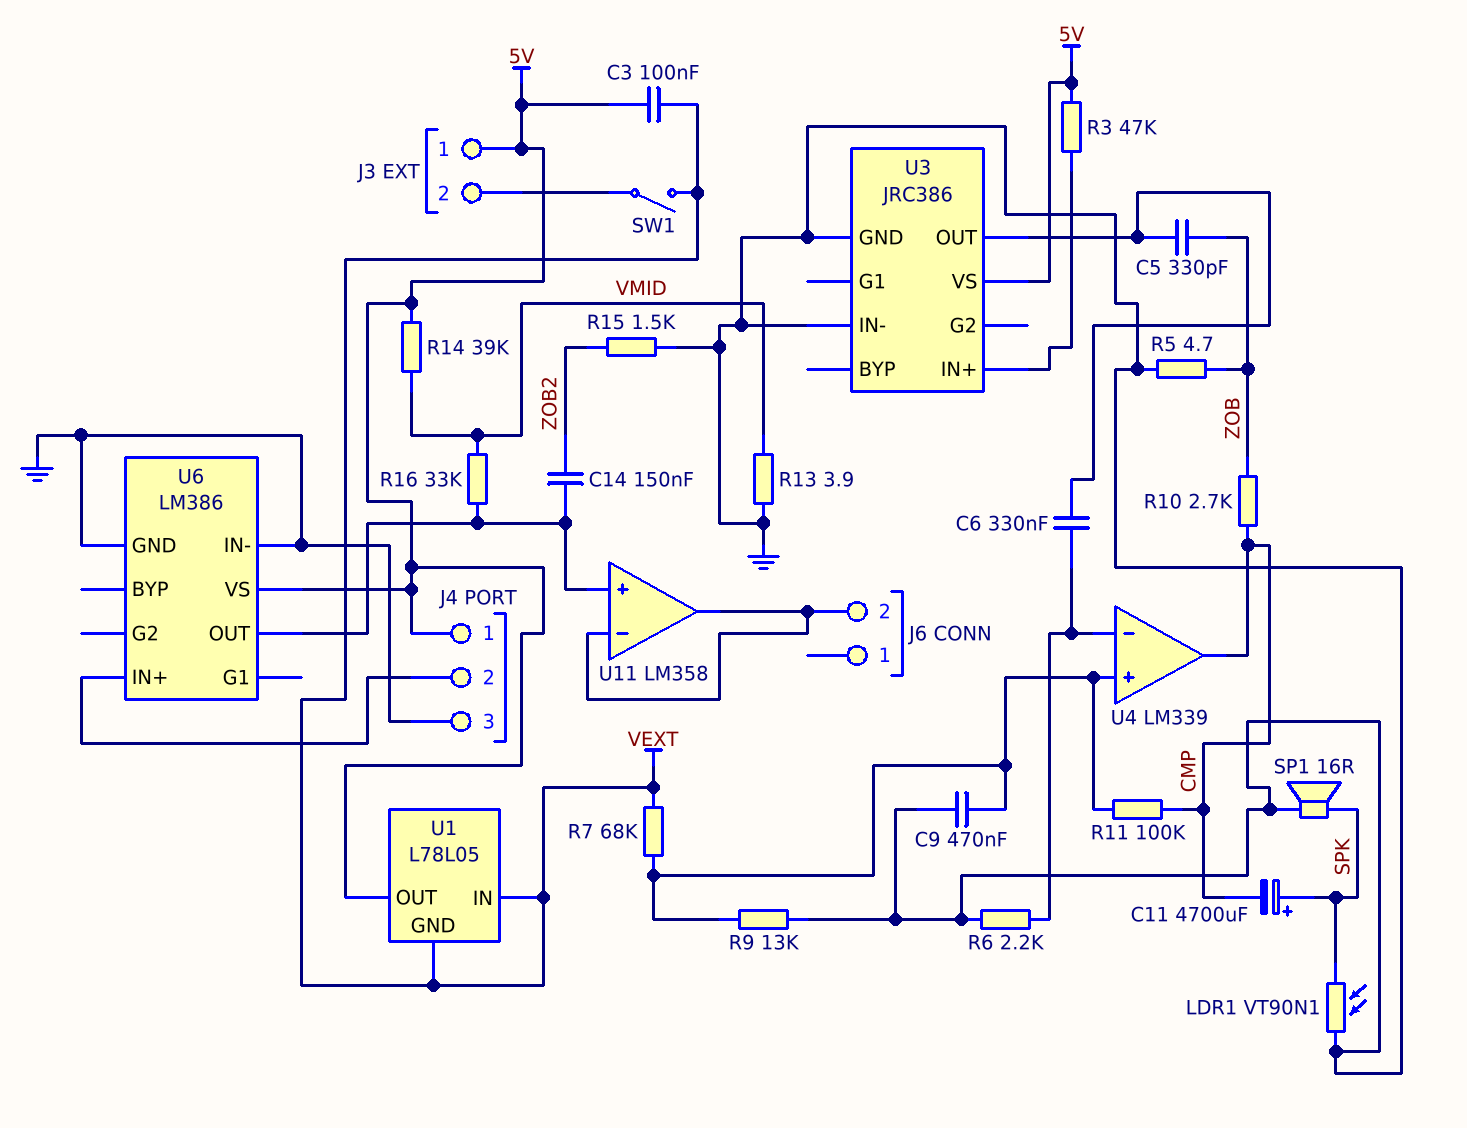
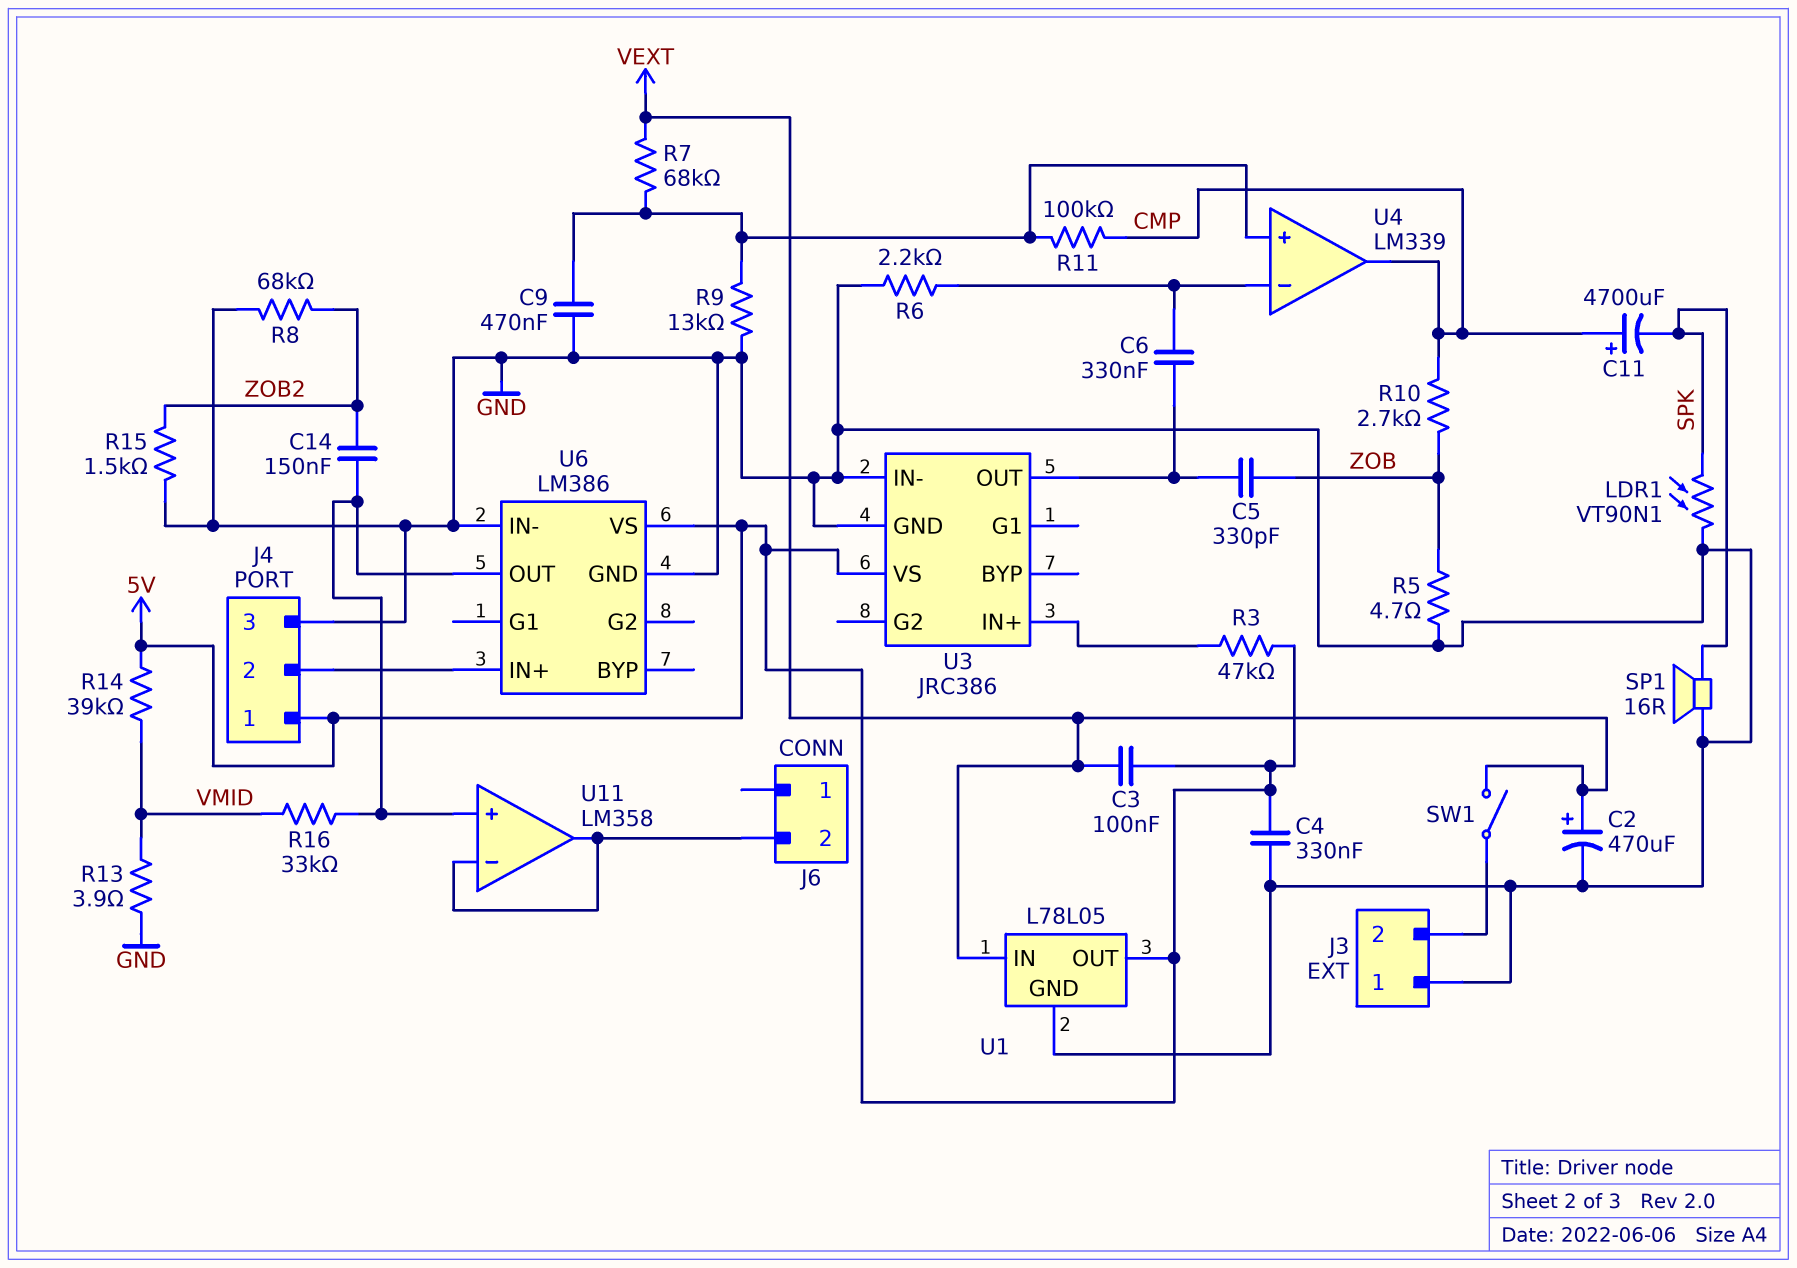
C2: none -> 470uF (plus VEXT, minus GND)
C4: none -> 330nF (5V, GND)
C11: 4700uF (plus SPK, minus CMP) -> 4700uF (plus CMP, minus SPK)
J3 pin 1: 5V -> GND
R8: none -> 68k (GND, ZOB2)
U1 pin GND: VEXT -> GND

